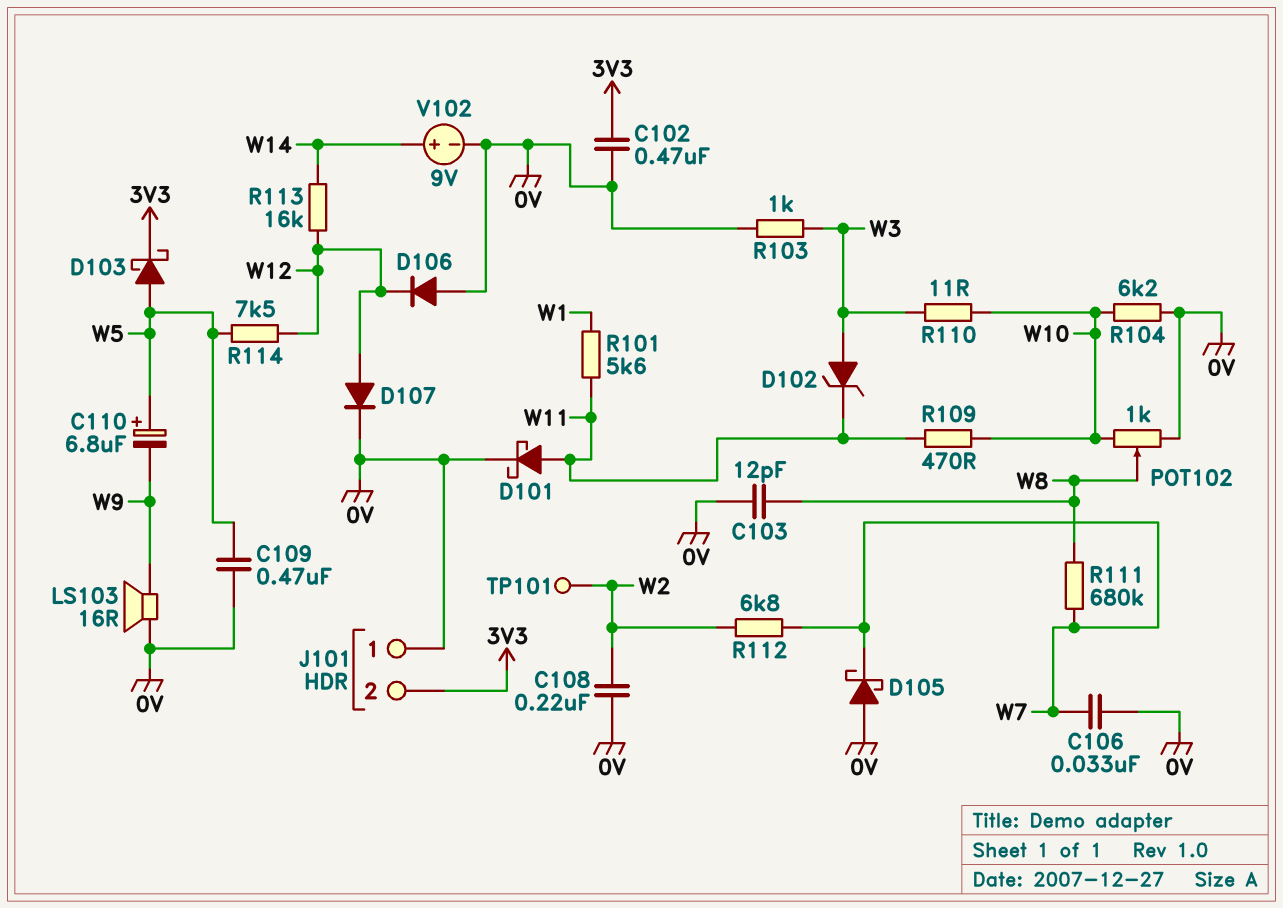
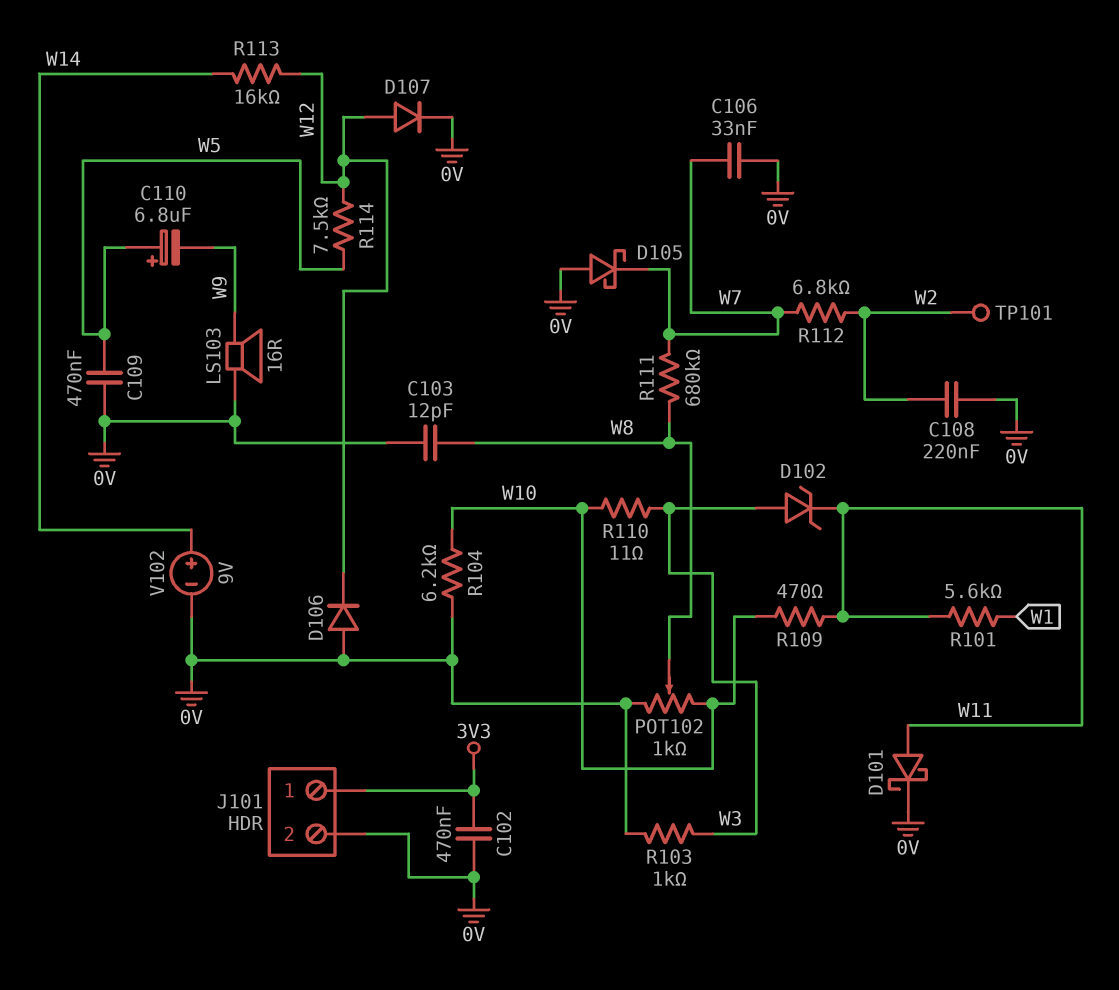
D103: schottky (A W5, K 3V3) -> none
J101 pin 1: 0V -> 3V3
J101 pin 2: 3V3 -> 0V

